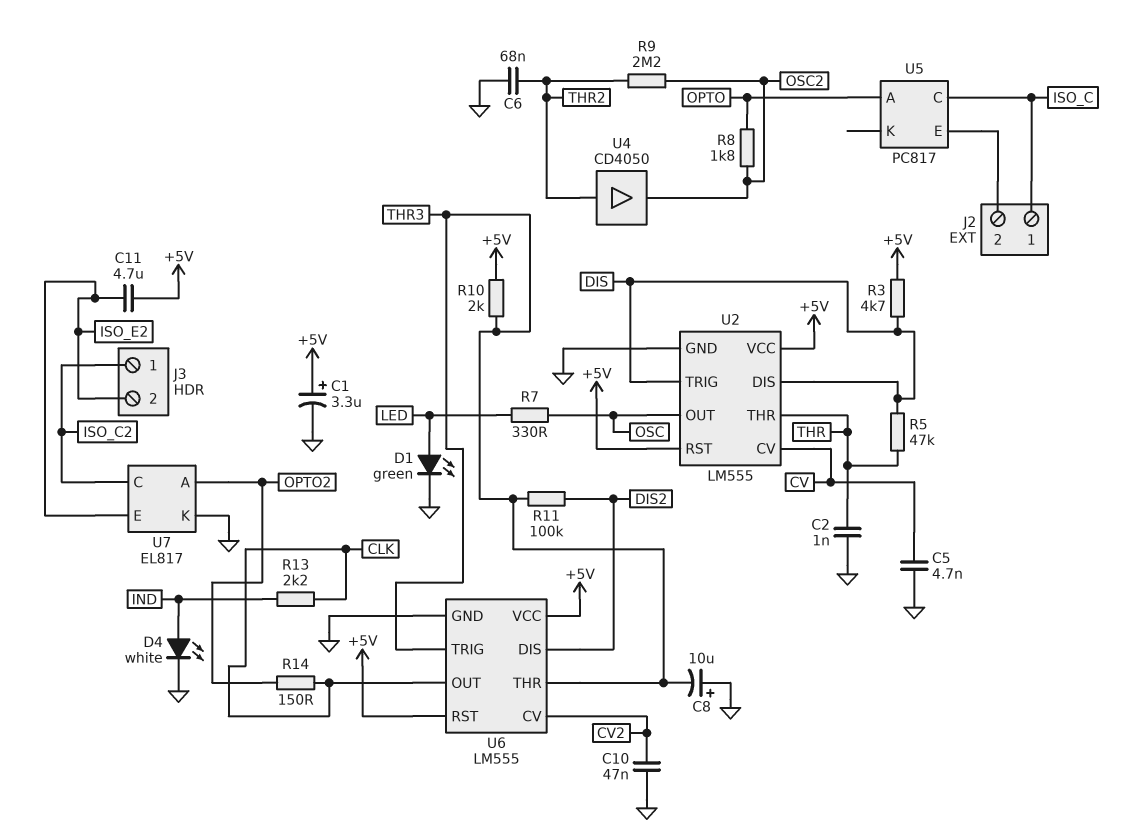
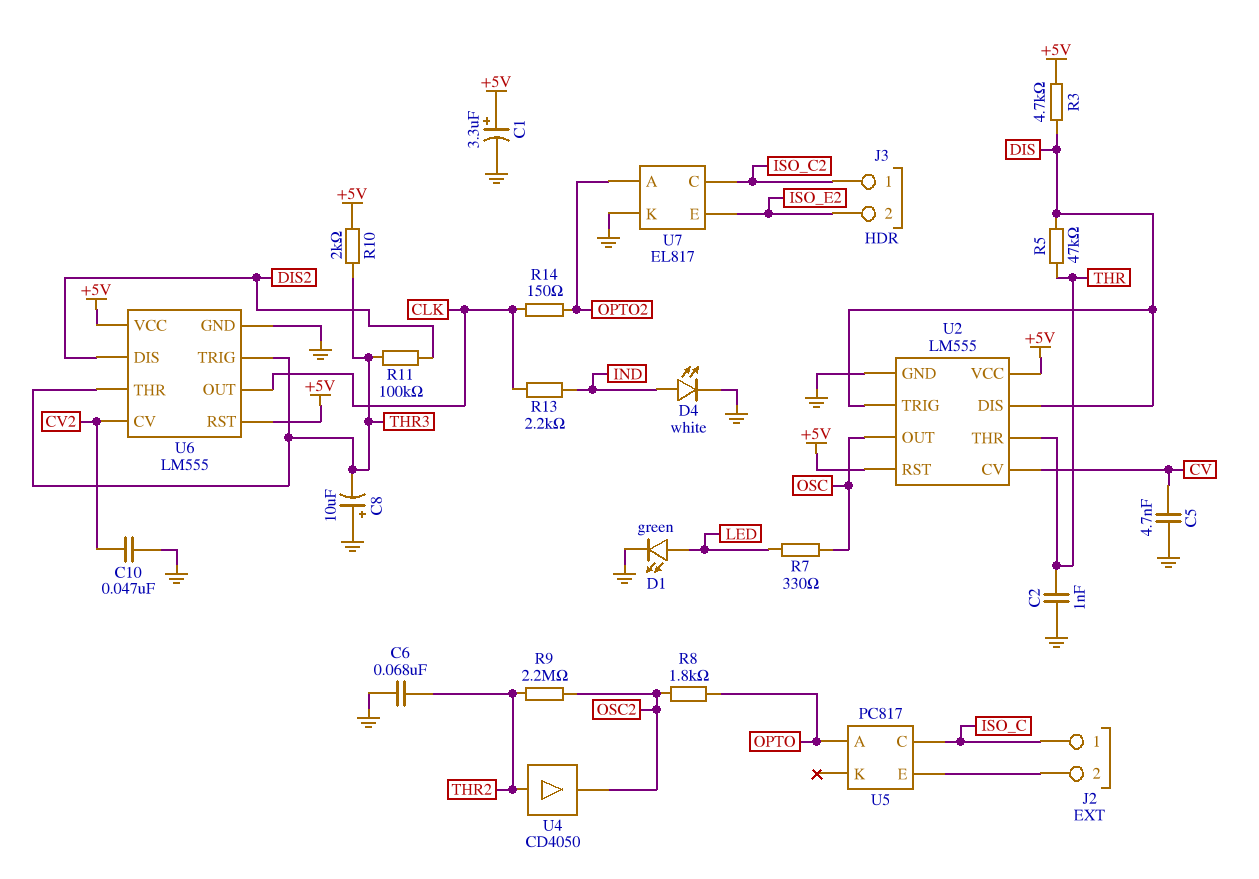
C11: 4.7uF (+5V, ISO_E2) -> none

